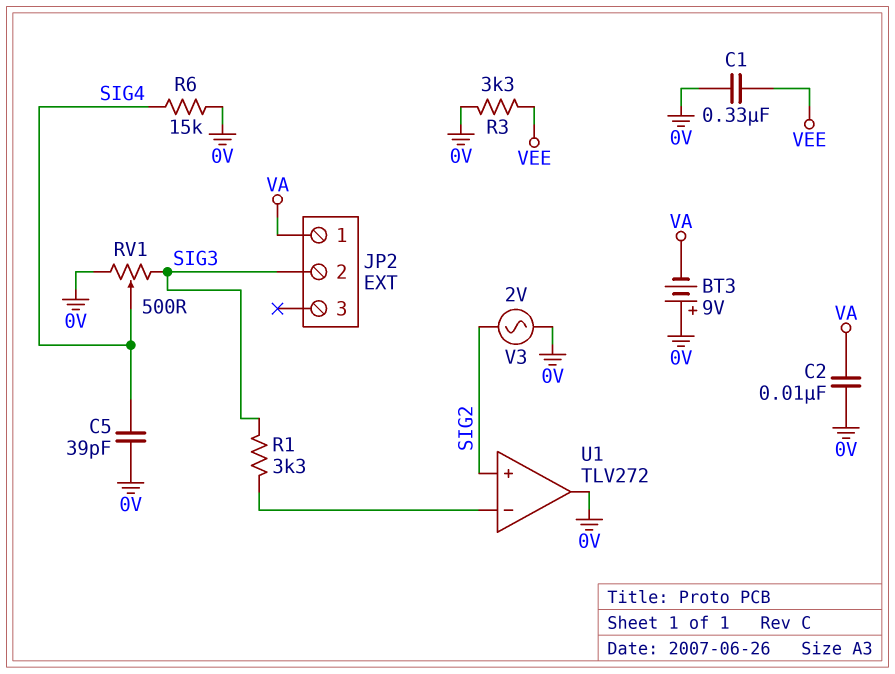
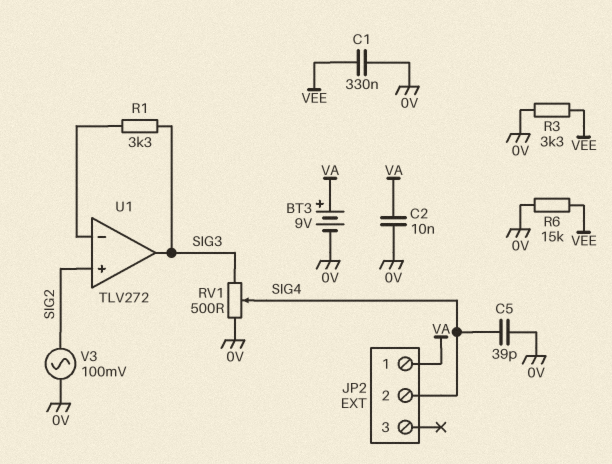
BT3: 9V (plus 0V, minus VA) -> 9V (plus VA, minus 0V)
JP2 pin 2: SIG3 -> SIG4
R6: 15k (0V, SIG4) -> 15k (0V, VEE)
U1 pin out: 0V -> SIG3
V3: AC 2V (0V, SIG2) -> AC 100mV (0V, SIG2)

